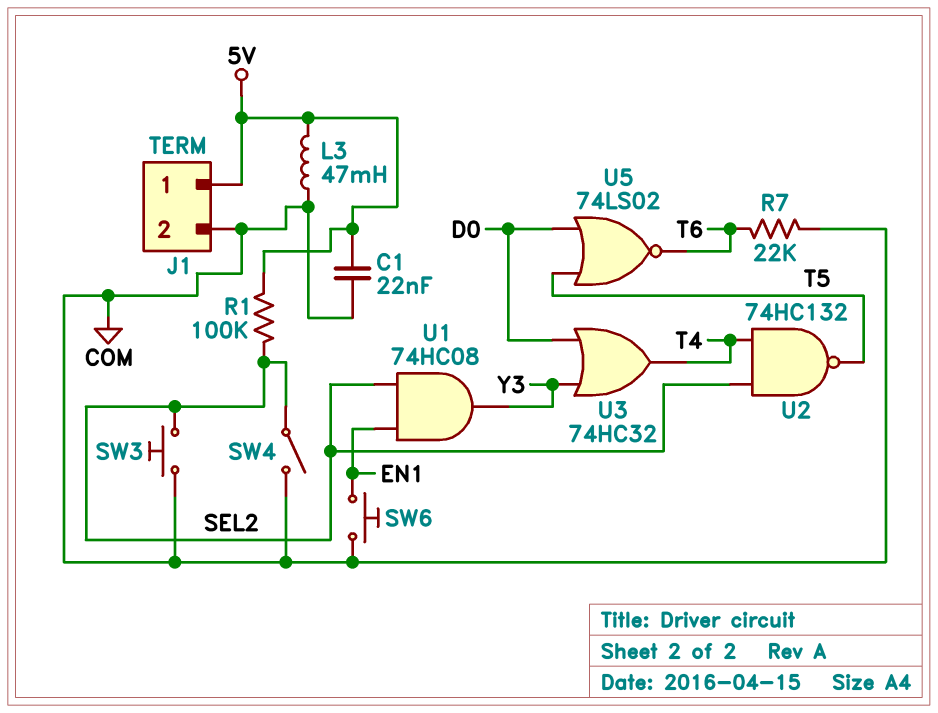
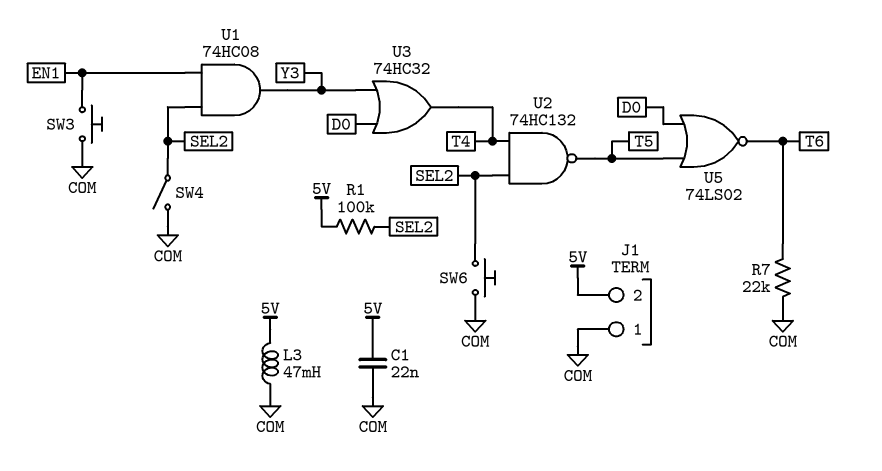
J1 pin 1: 5V -> COM
J1 pin 2: COM -> 5V
SW3: button (COM, SEL2) -> button (COM, EN1)
SW6: button (COM, EN1) -> button (COM, SEL2)

